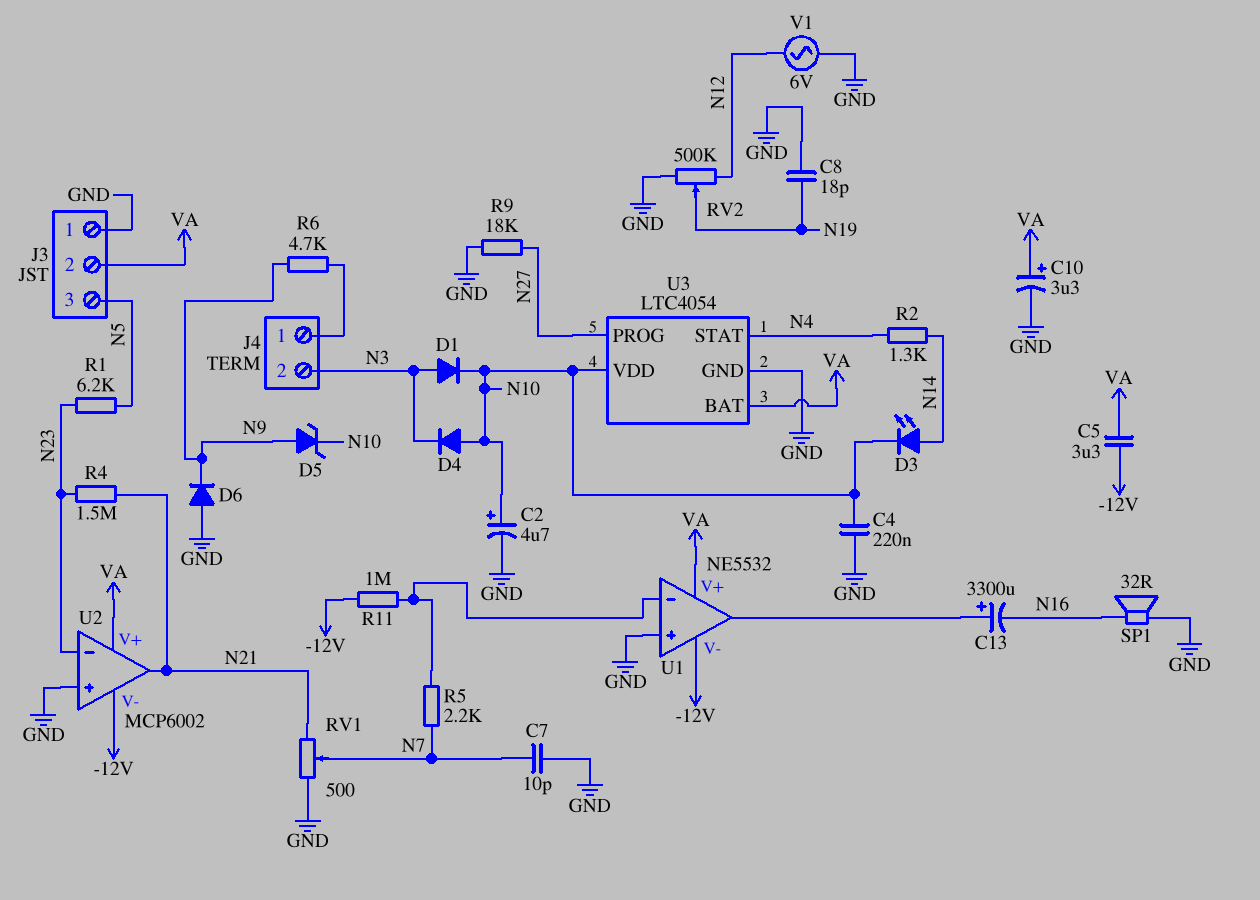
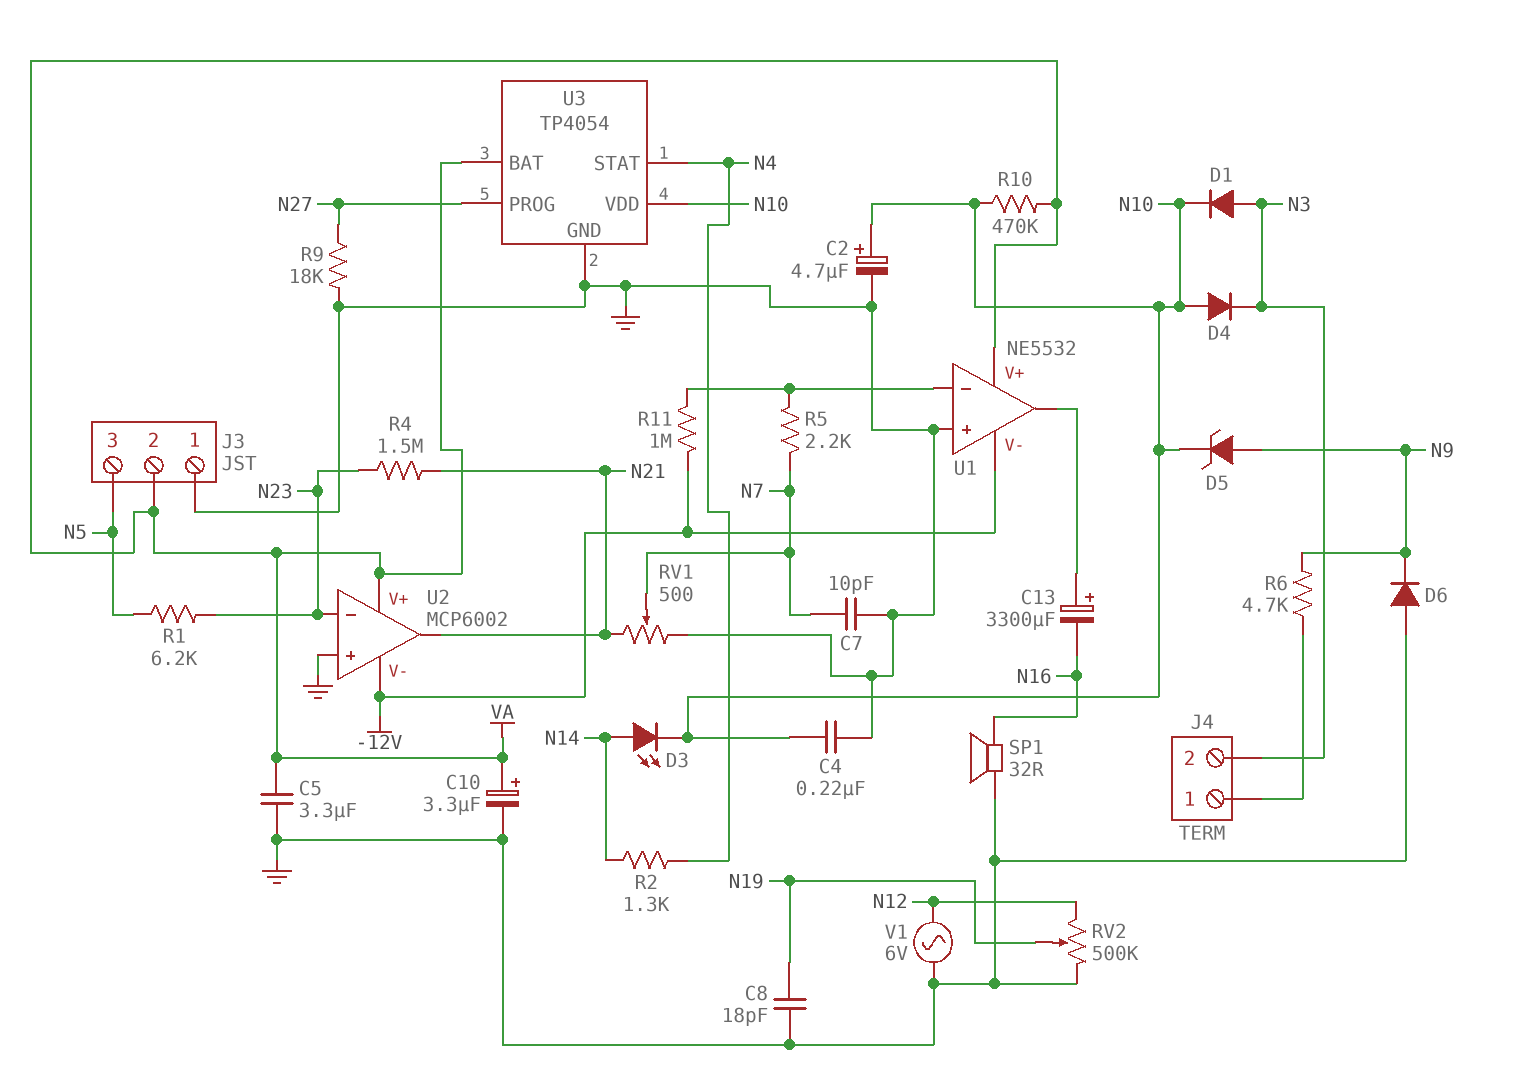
C5: 3.3uF (-12V, VA) -> 3.3uF (GND, VA)
R10: none -> 470k (N10, VA)
U3: LTC4054 -> TP4054

